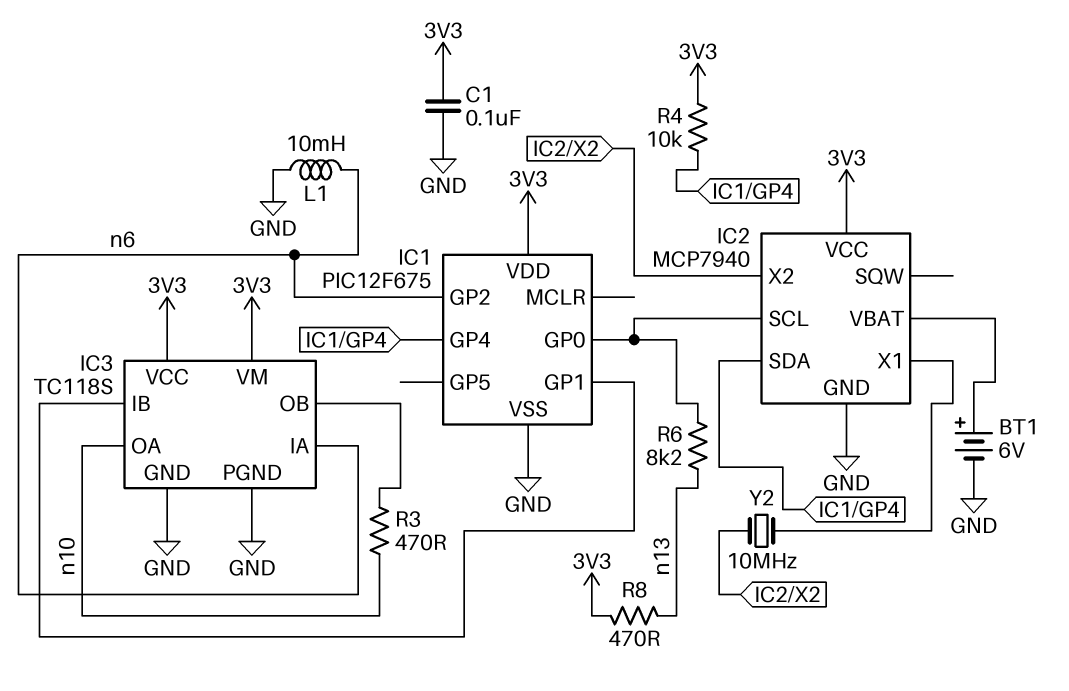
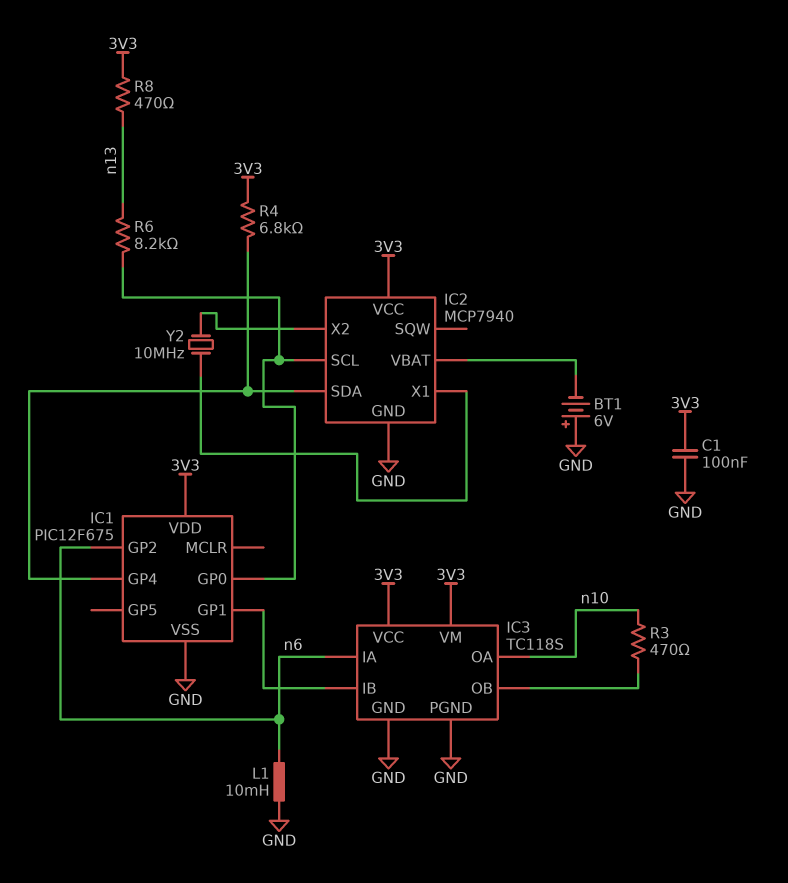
BT1: 6V (plus IC2/VBAT, minus GND) -> 6V (plus GND, minus IC2/VBAT)
R4: 10k (3V3, IC1/GP4) -> 6.8k (3V3, IC1/GP4)

